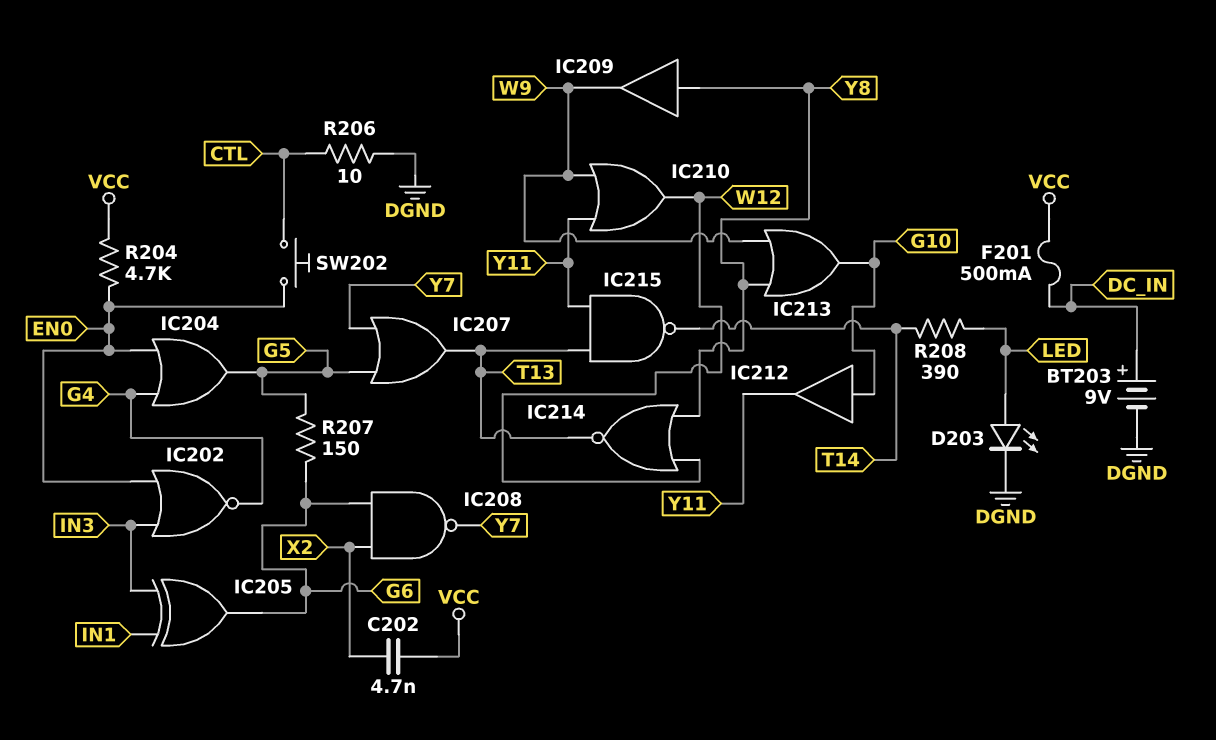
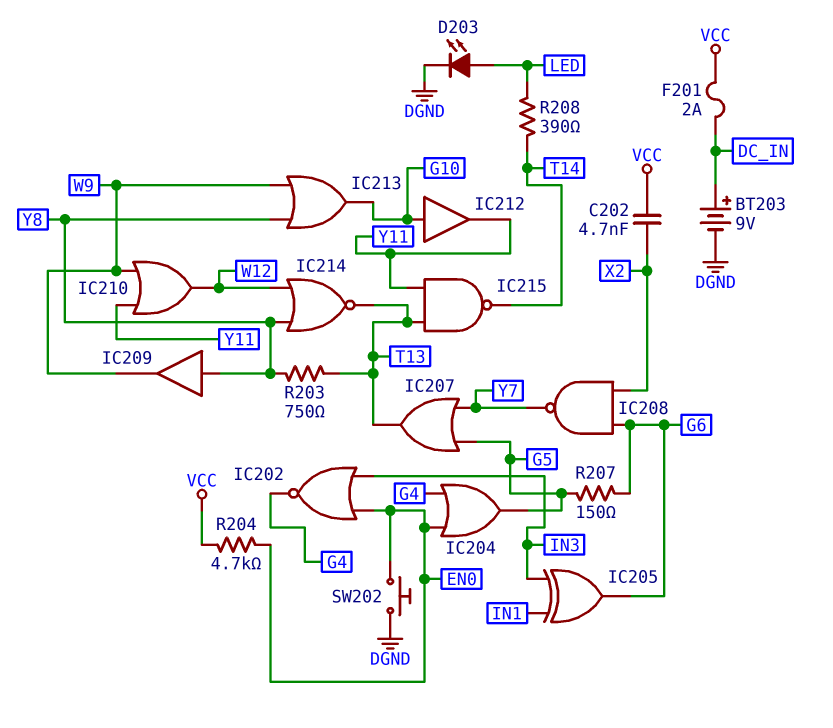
F201: 500mA (DC_IN, VCC) -> 2A (DC_IN, VCC)
R203: none -> 750 (T13, Y8)
R206: 10 (CTL, DGND) -> none
SW202: button (CTL, EN0) -> button (DGND, EN0)

